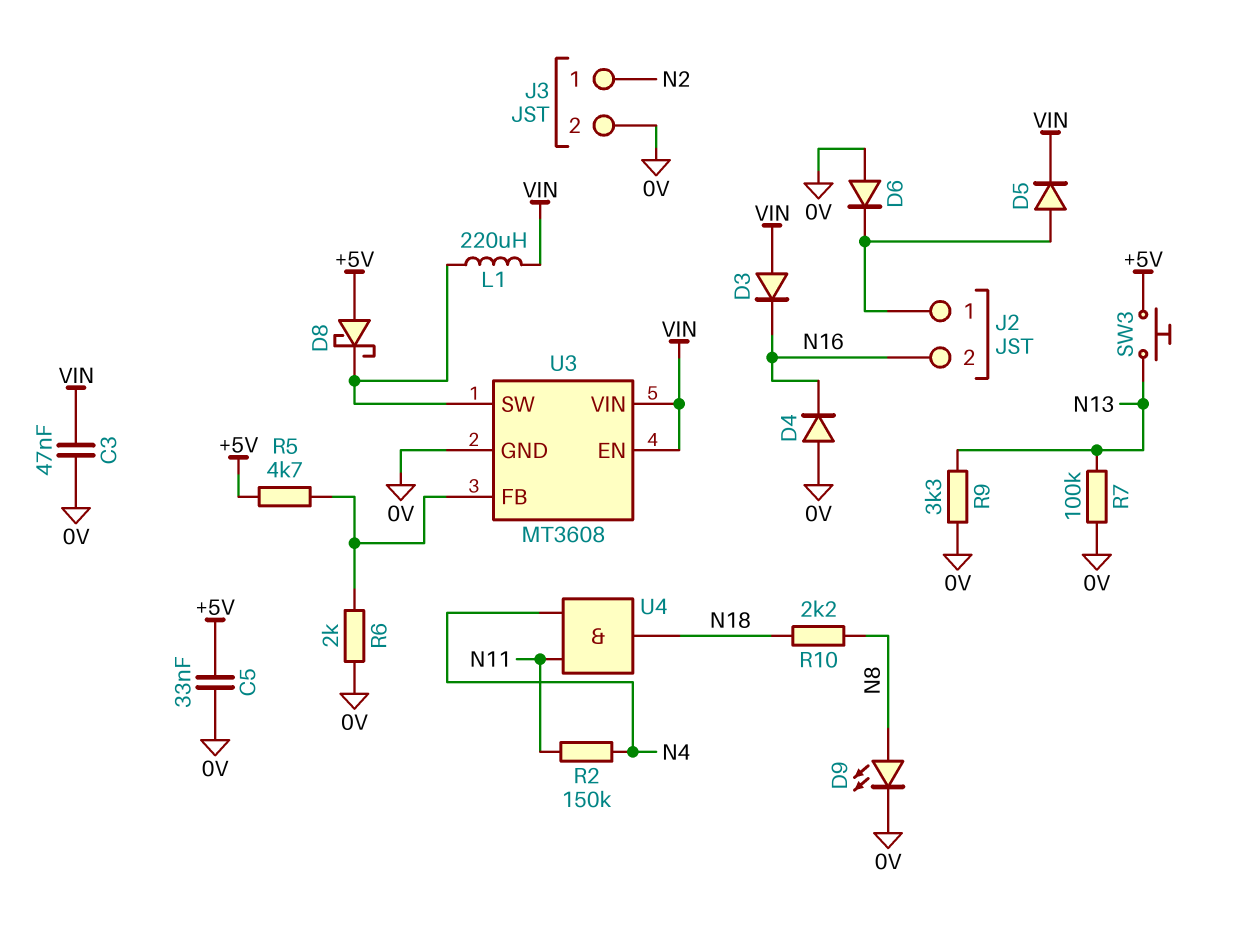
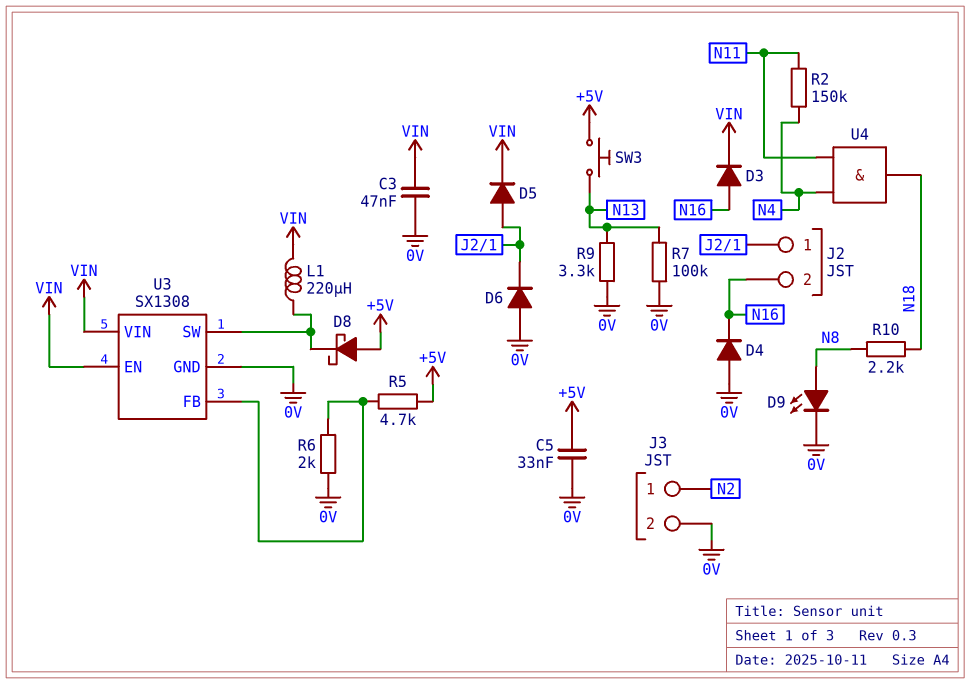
D3: diode (A VIN, K N16) -> diode (A N16, K VIN)
U3: MT3608 -> SX1308

